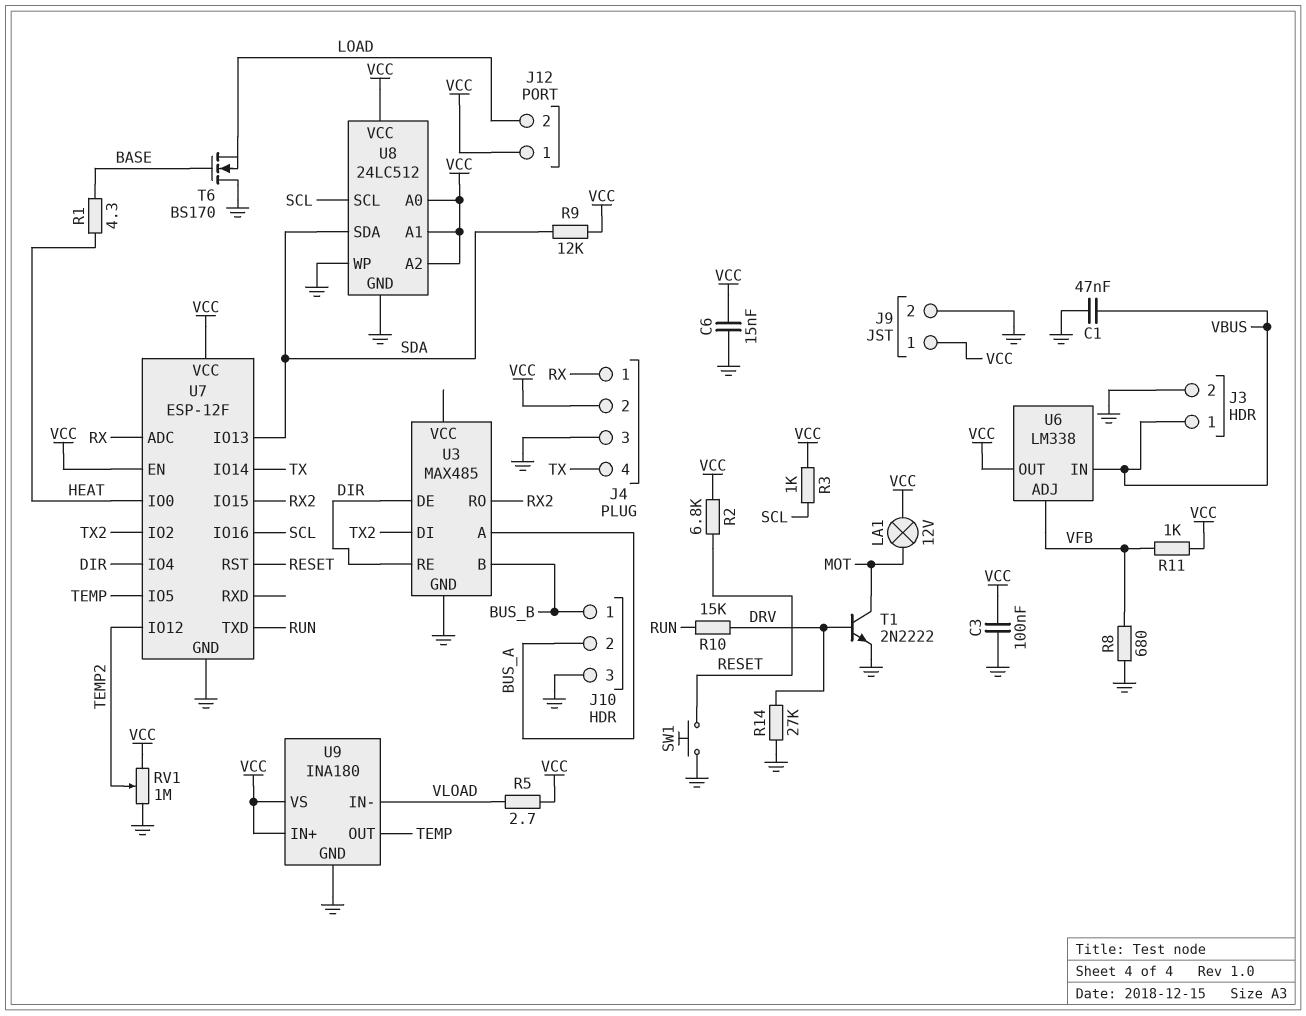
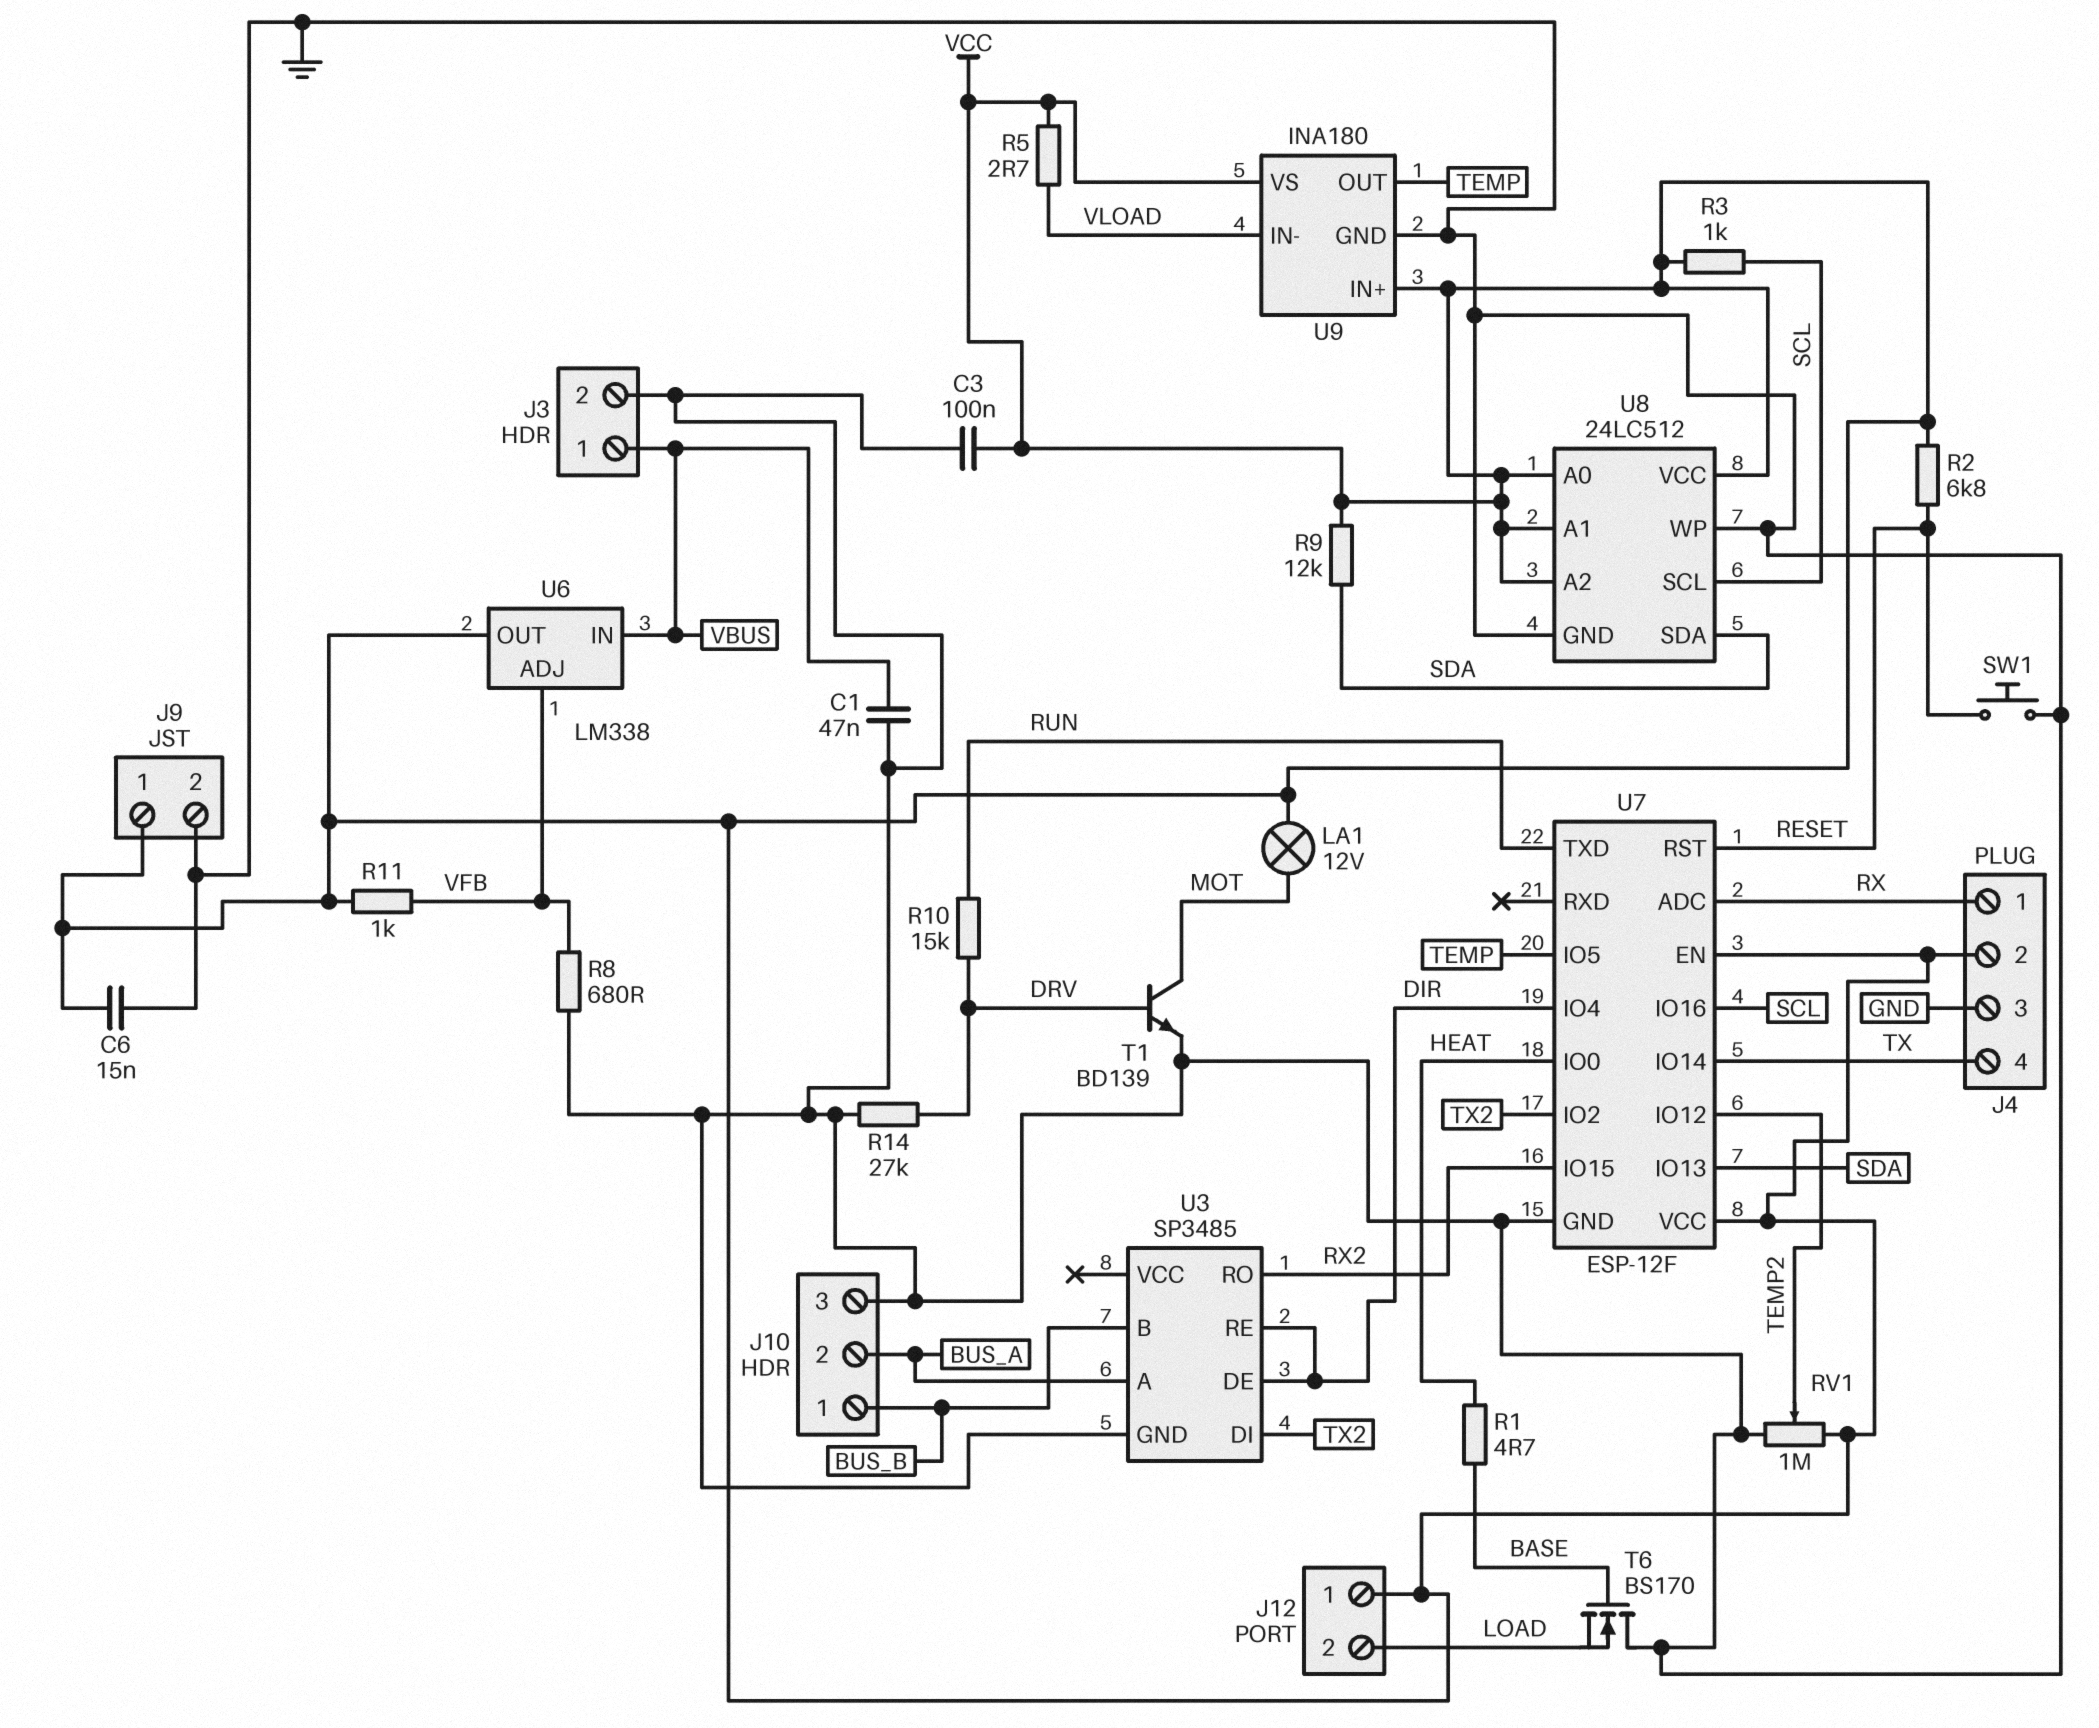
R1: 4.3 (BASE, HEAT) -> 4.7 (BASE, HEAT)
T1: NPN 2N2222 (B DRV, C MOT, E GND) -> NPN BD139 (B DRV, C MOT, E GND)
U3: MAX485 -> SP3485

